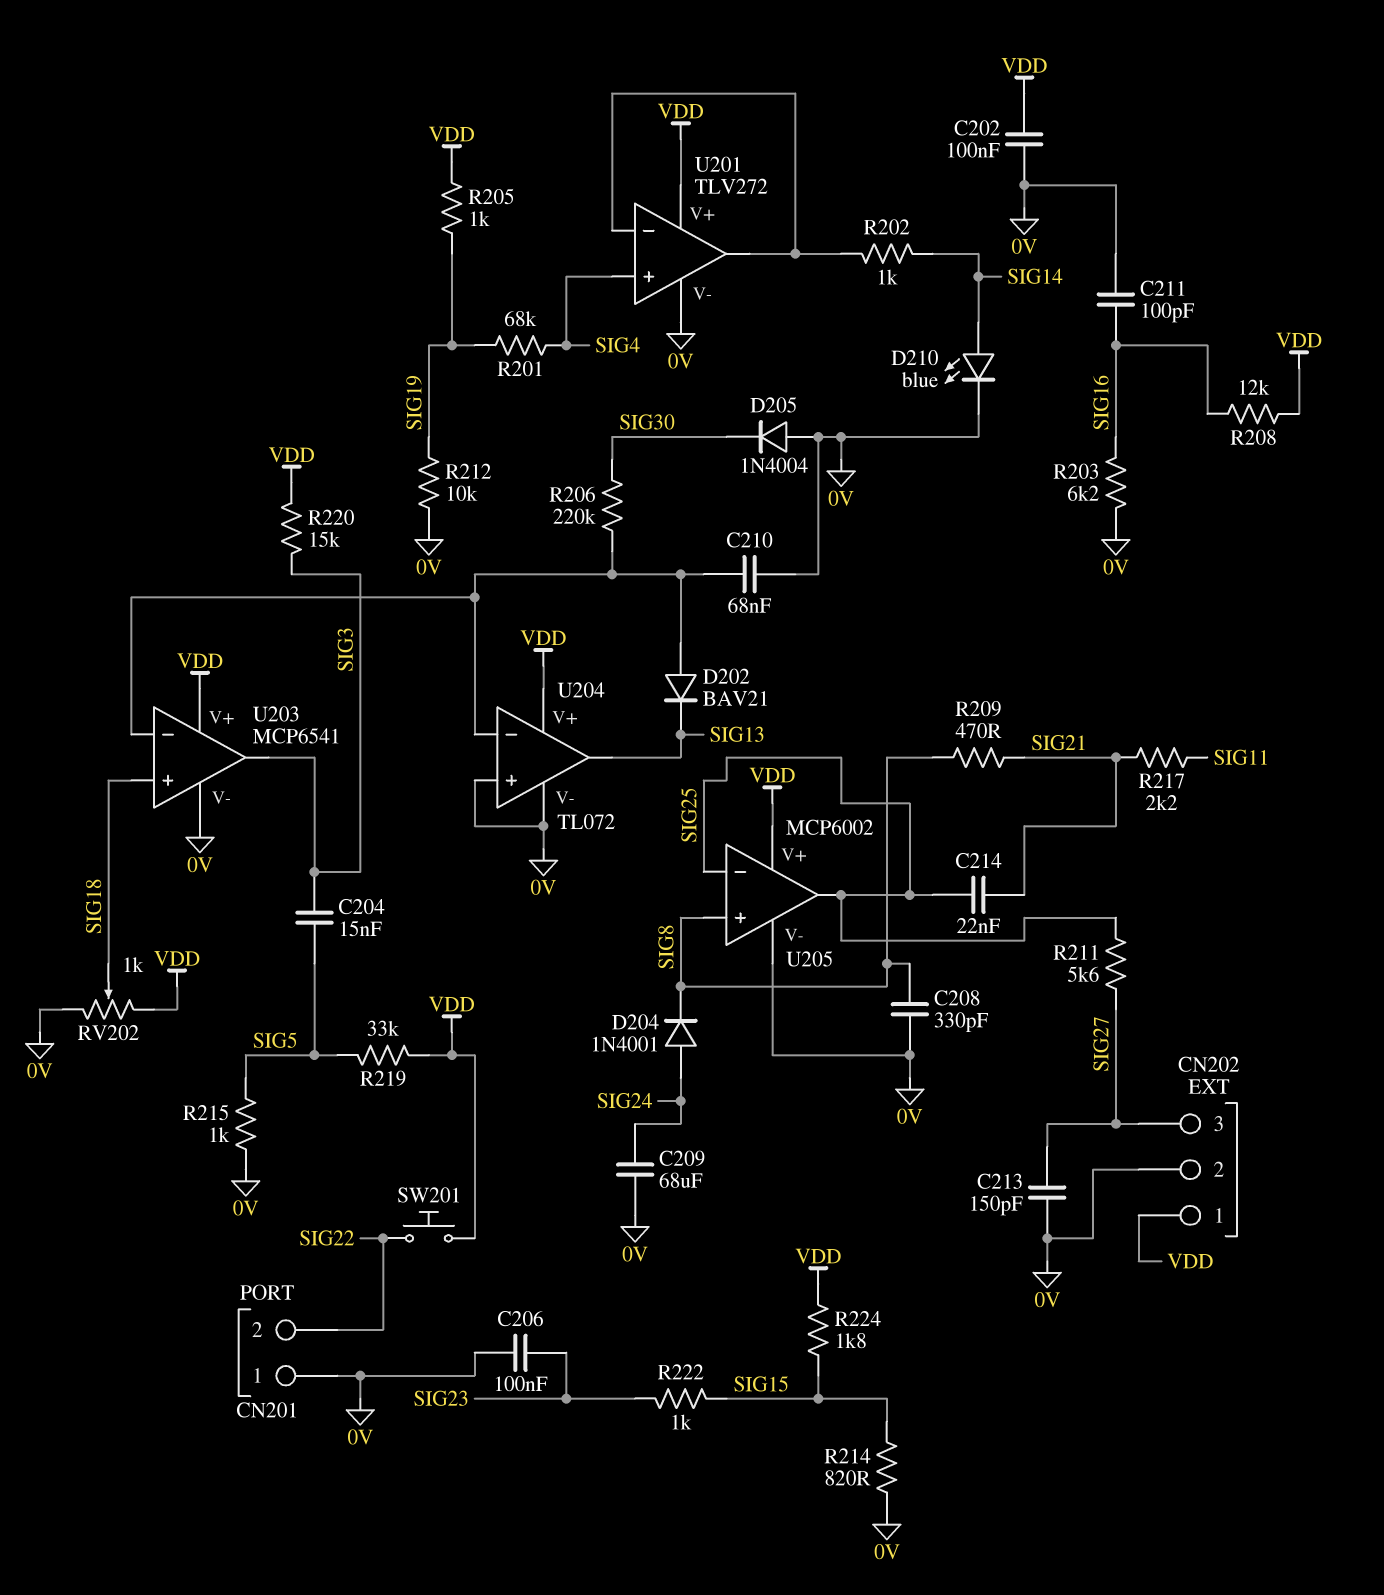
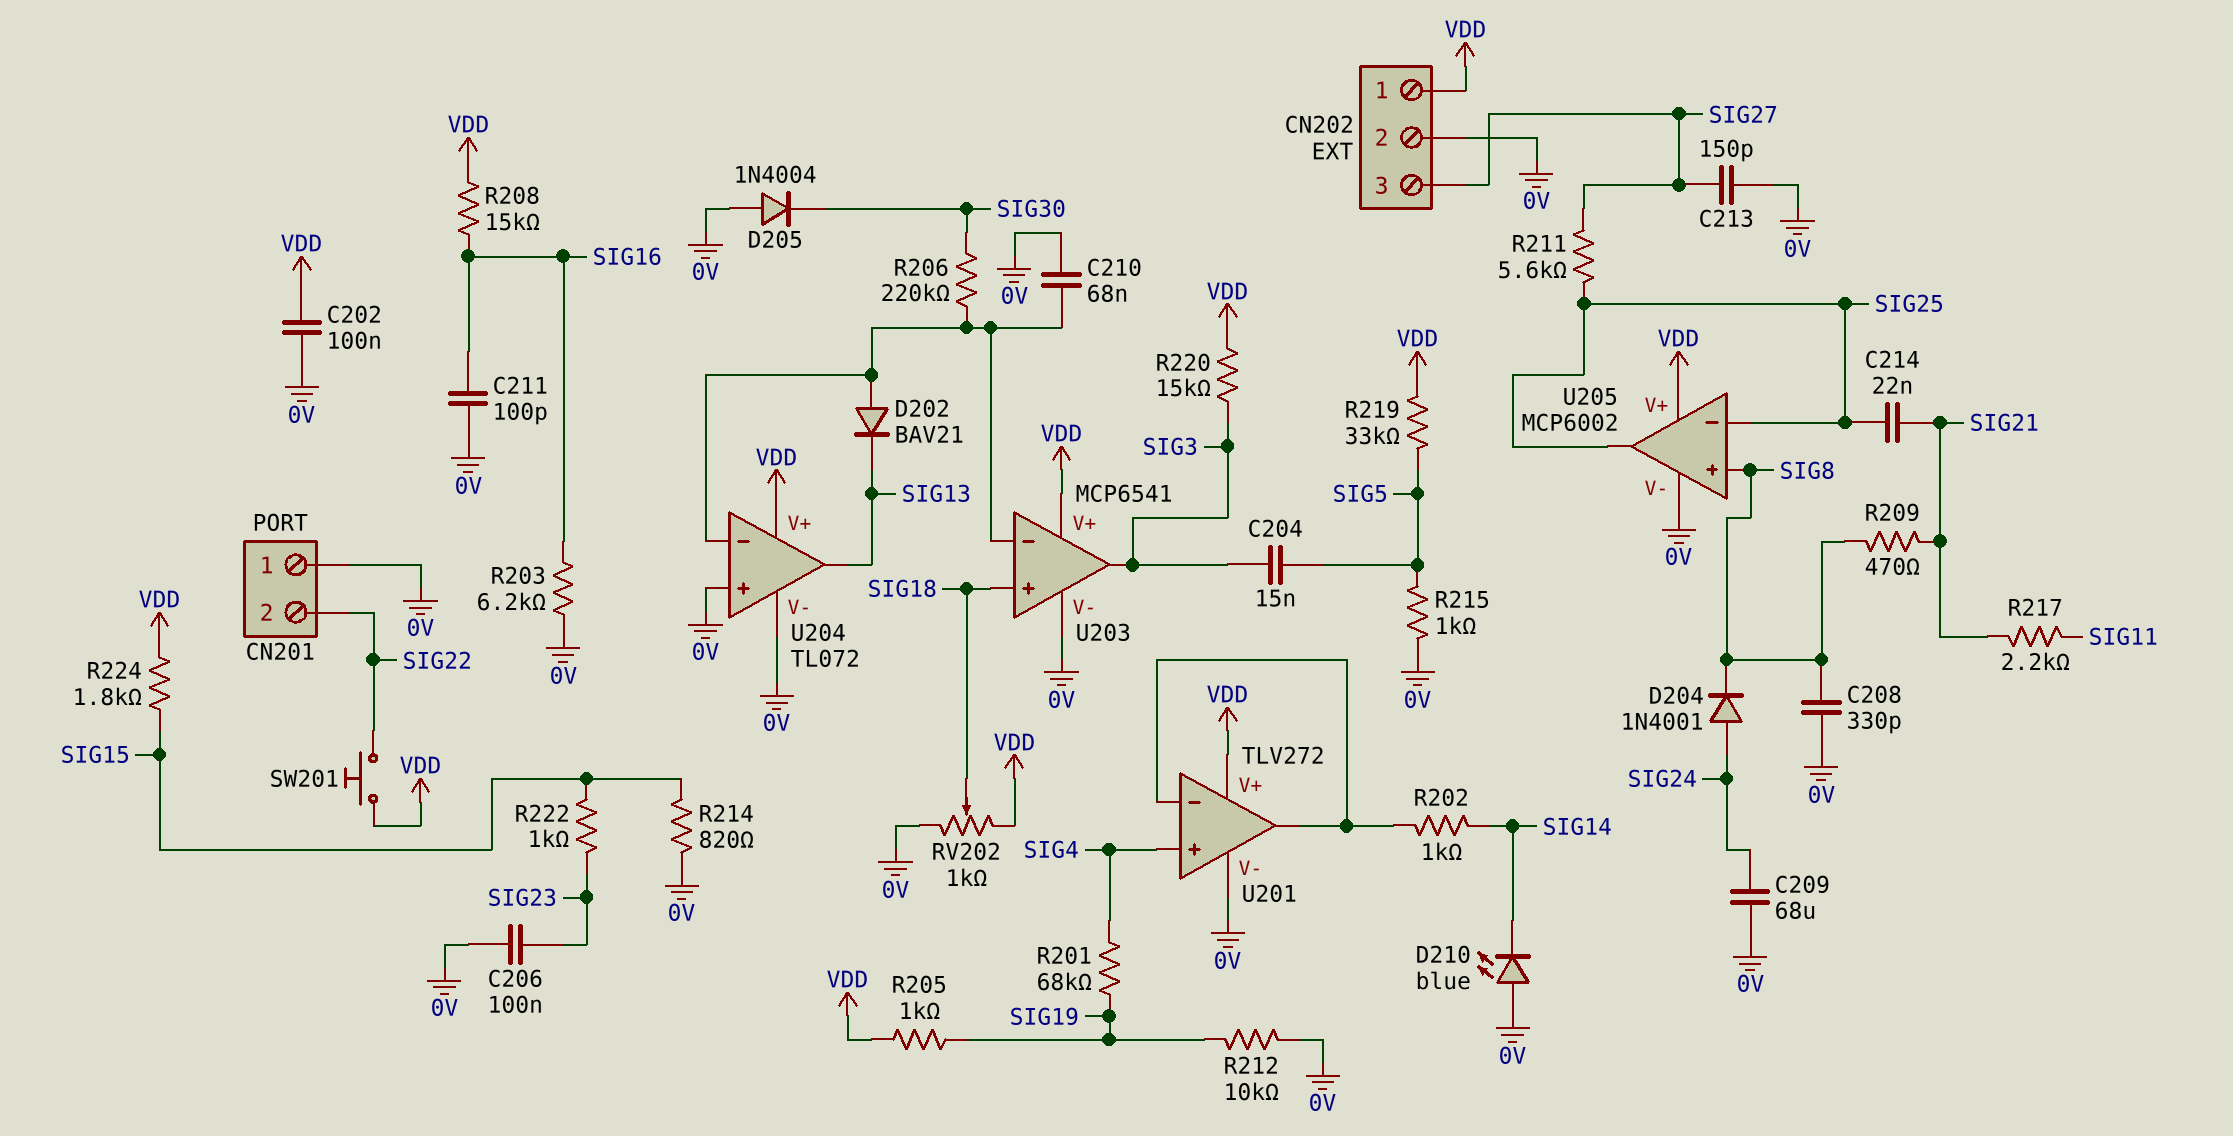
D210: LED blue (A SIG14, K 0V) -> LED blue (A 0V, K SIG14)
R208: 12k (SIG16, VDD) -> 15k (SIG16, VDD)

